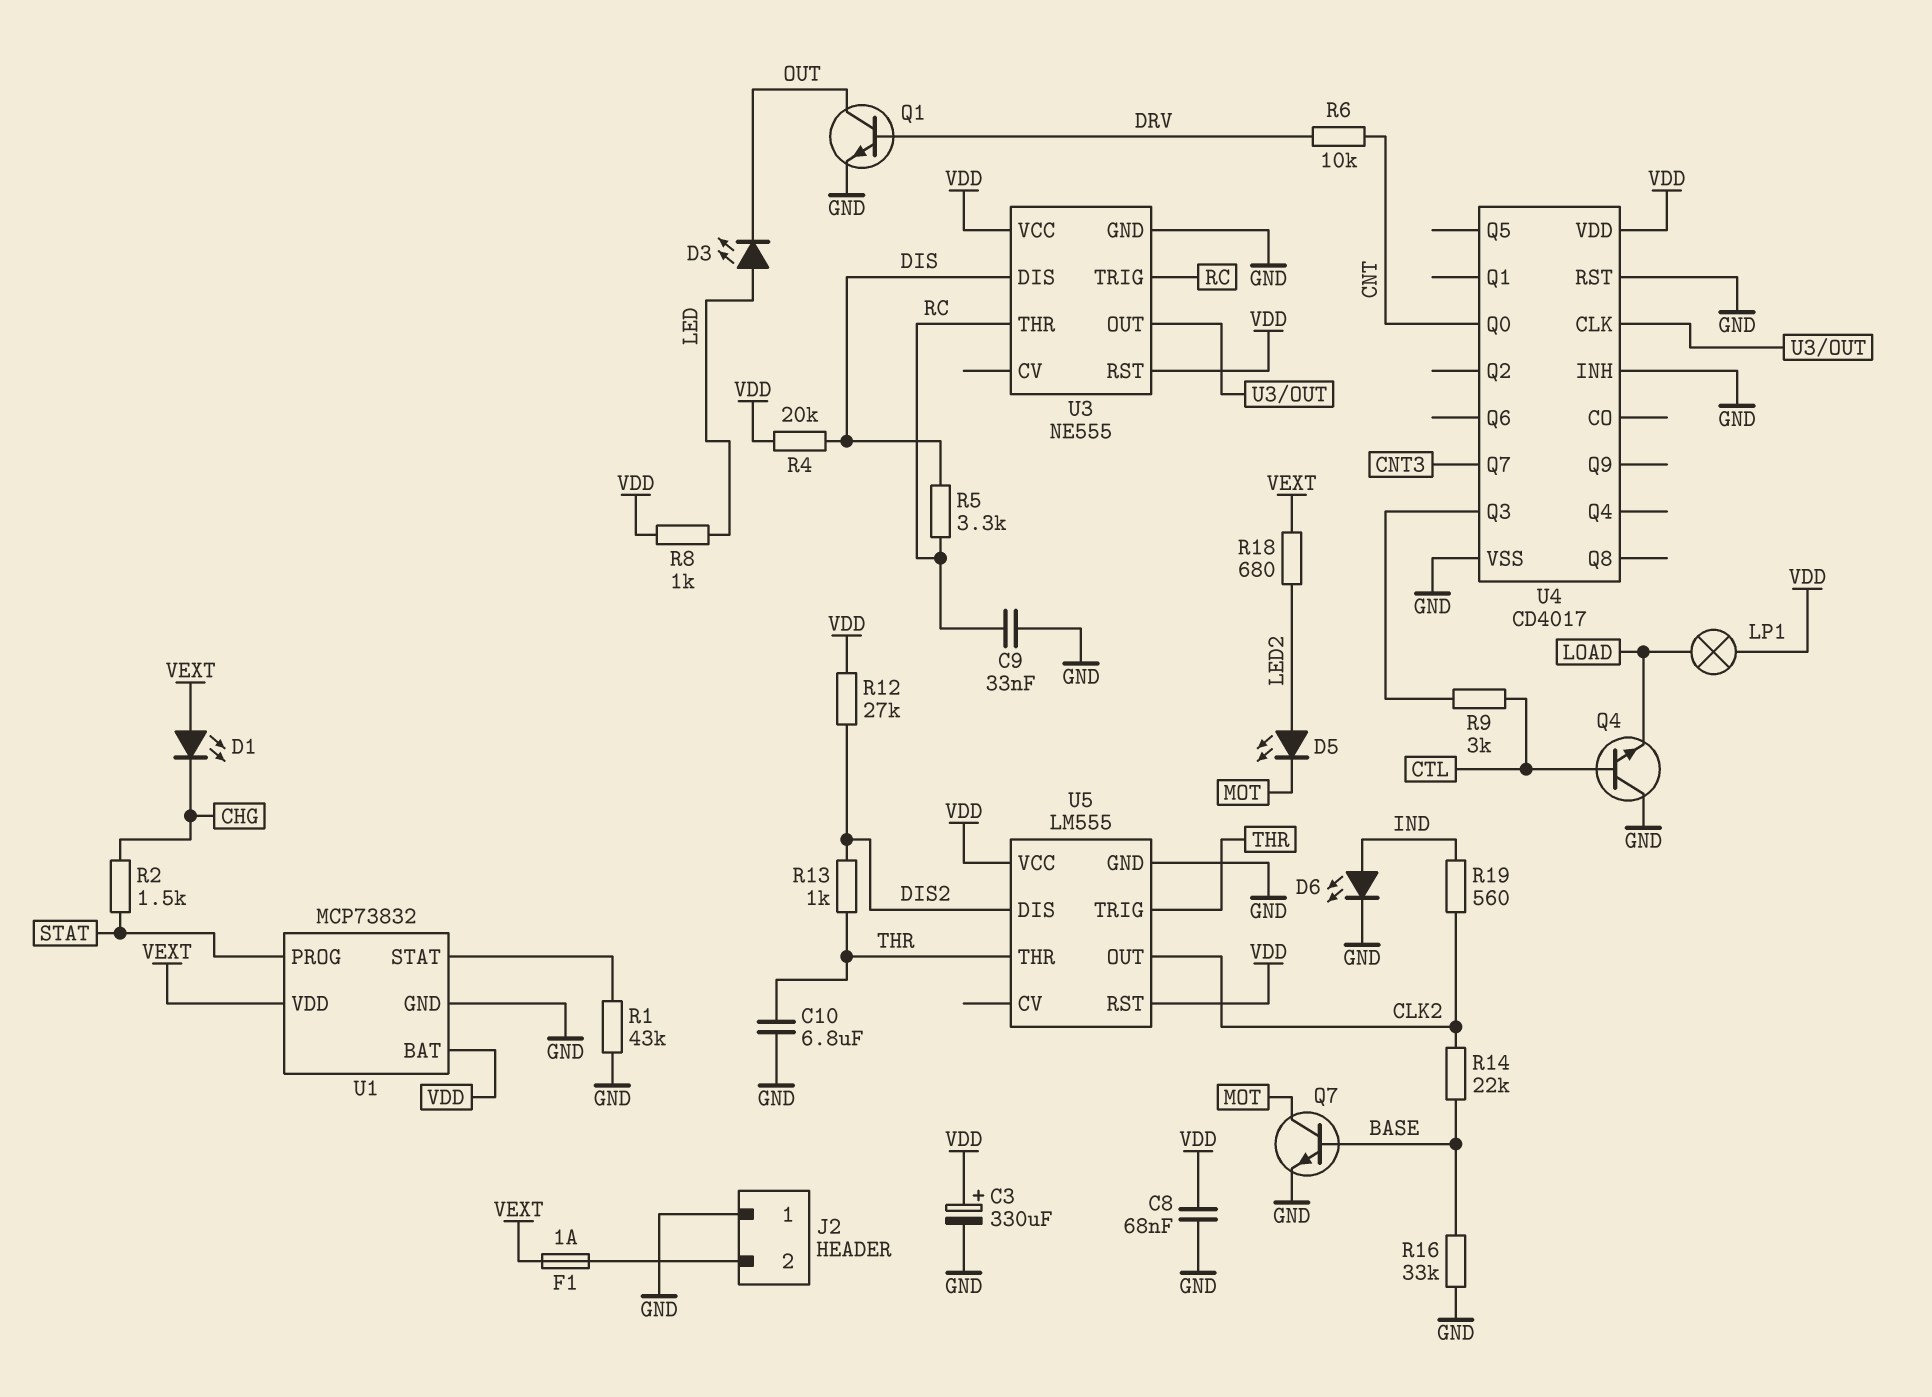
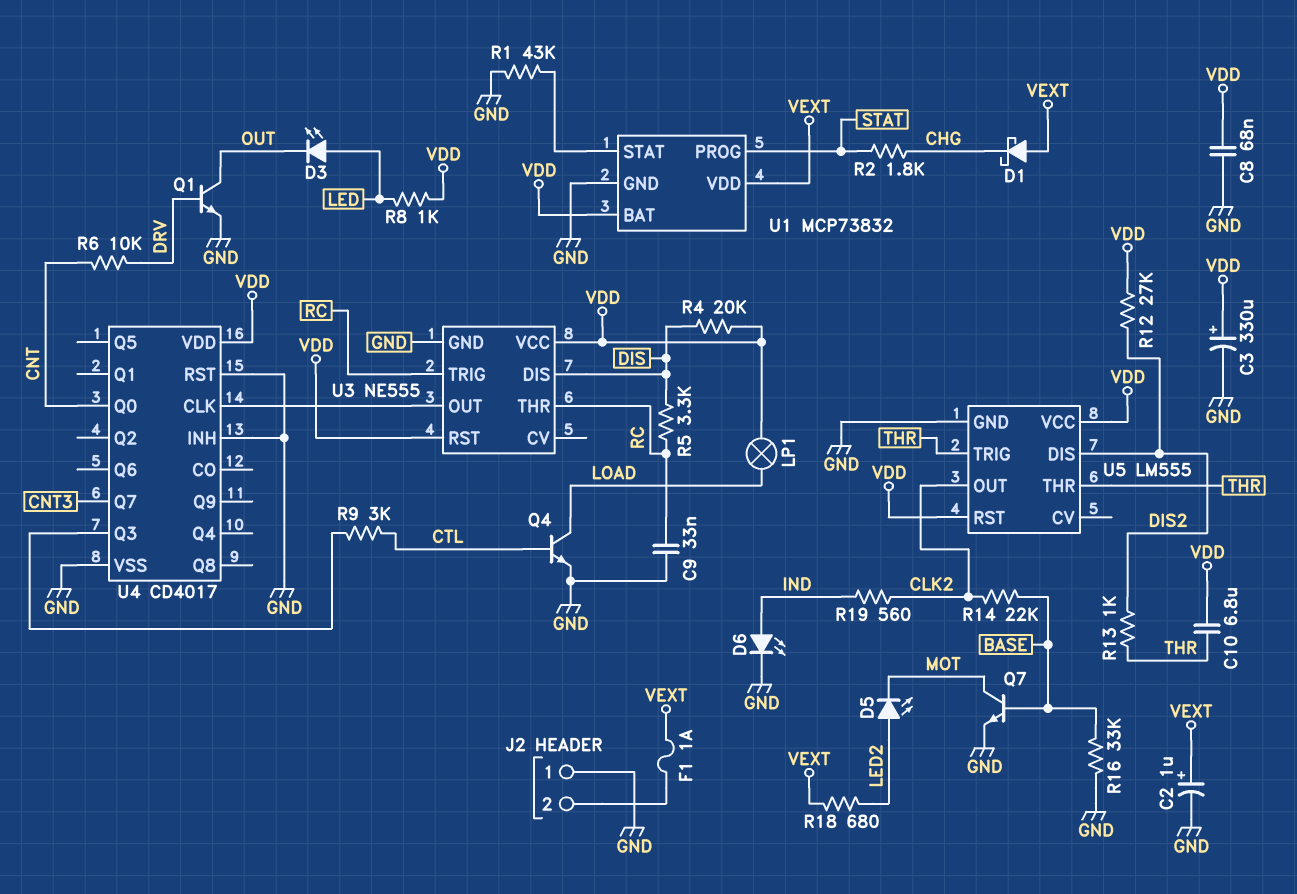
C2: none -> 1uF (plus VEXT, minus GND)
C10: 6.8uF (GND, THR) -> 6.8uF (THR, VDD)
D1: LED (A VEXT, K CHG) -> schottky (A VEXT, K CHG)
Q4: NPN (B CTL, C GND, E LOAD) -> NPN (B CTL, C LOAD, E GND)
R2: 1.5k (CHG, STAT) -> 1.8k (CHG, STAT)

